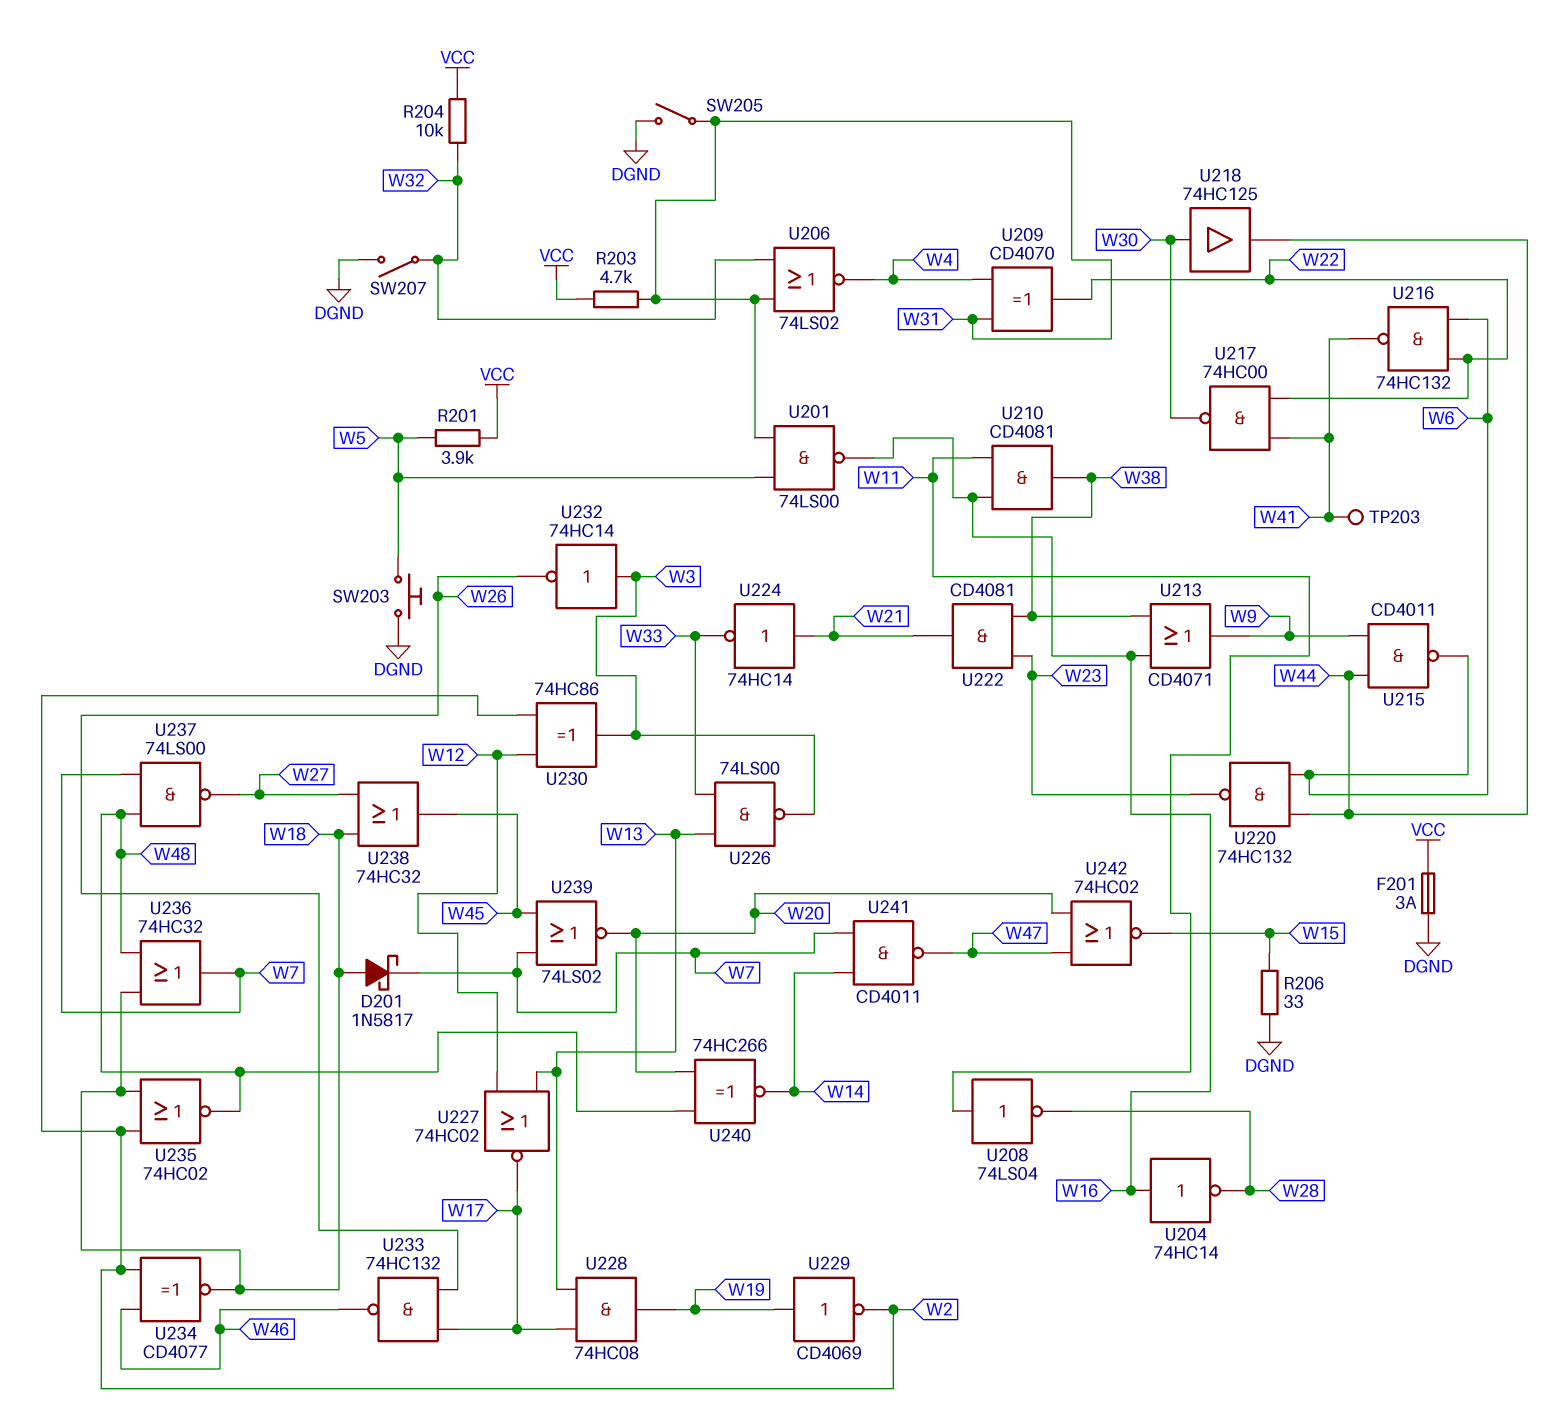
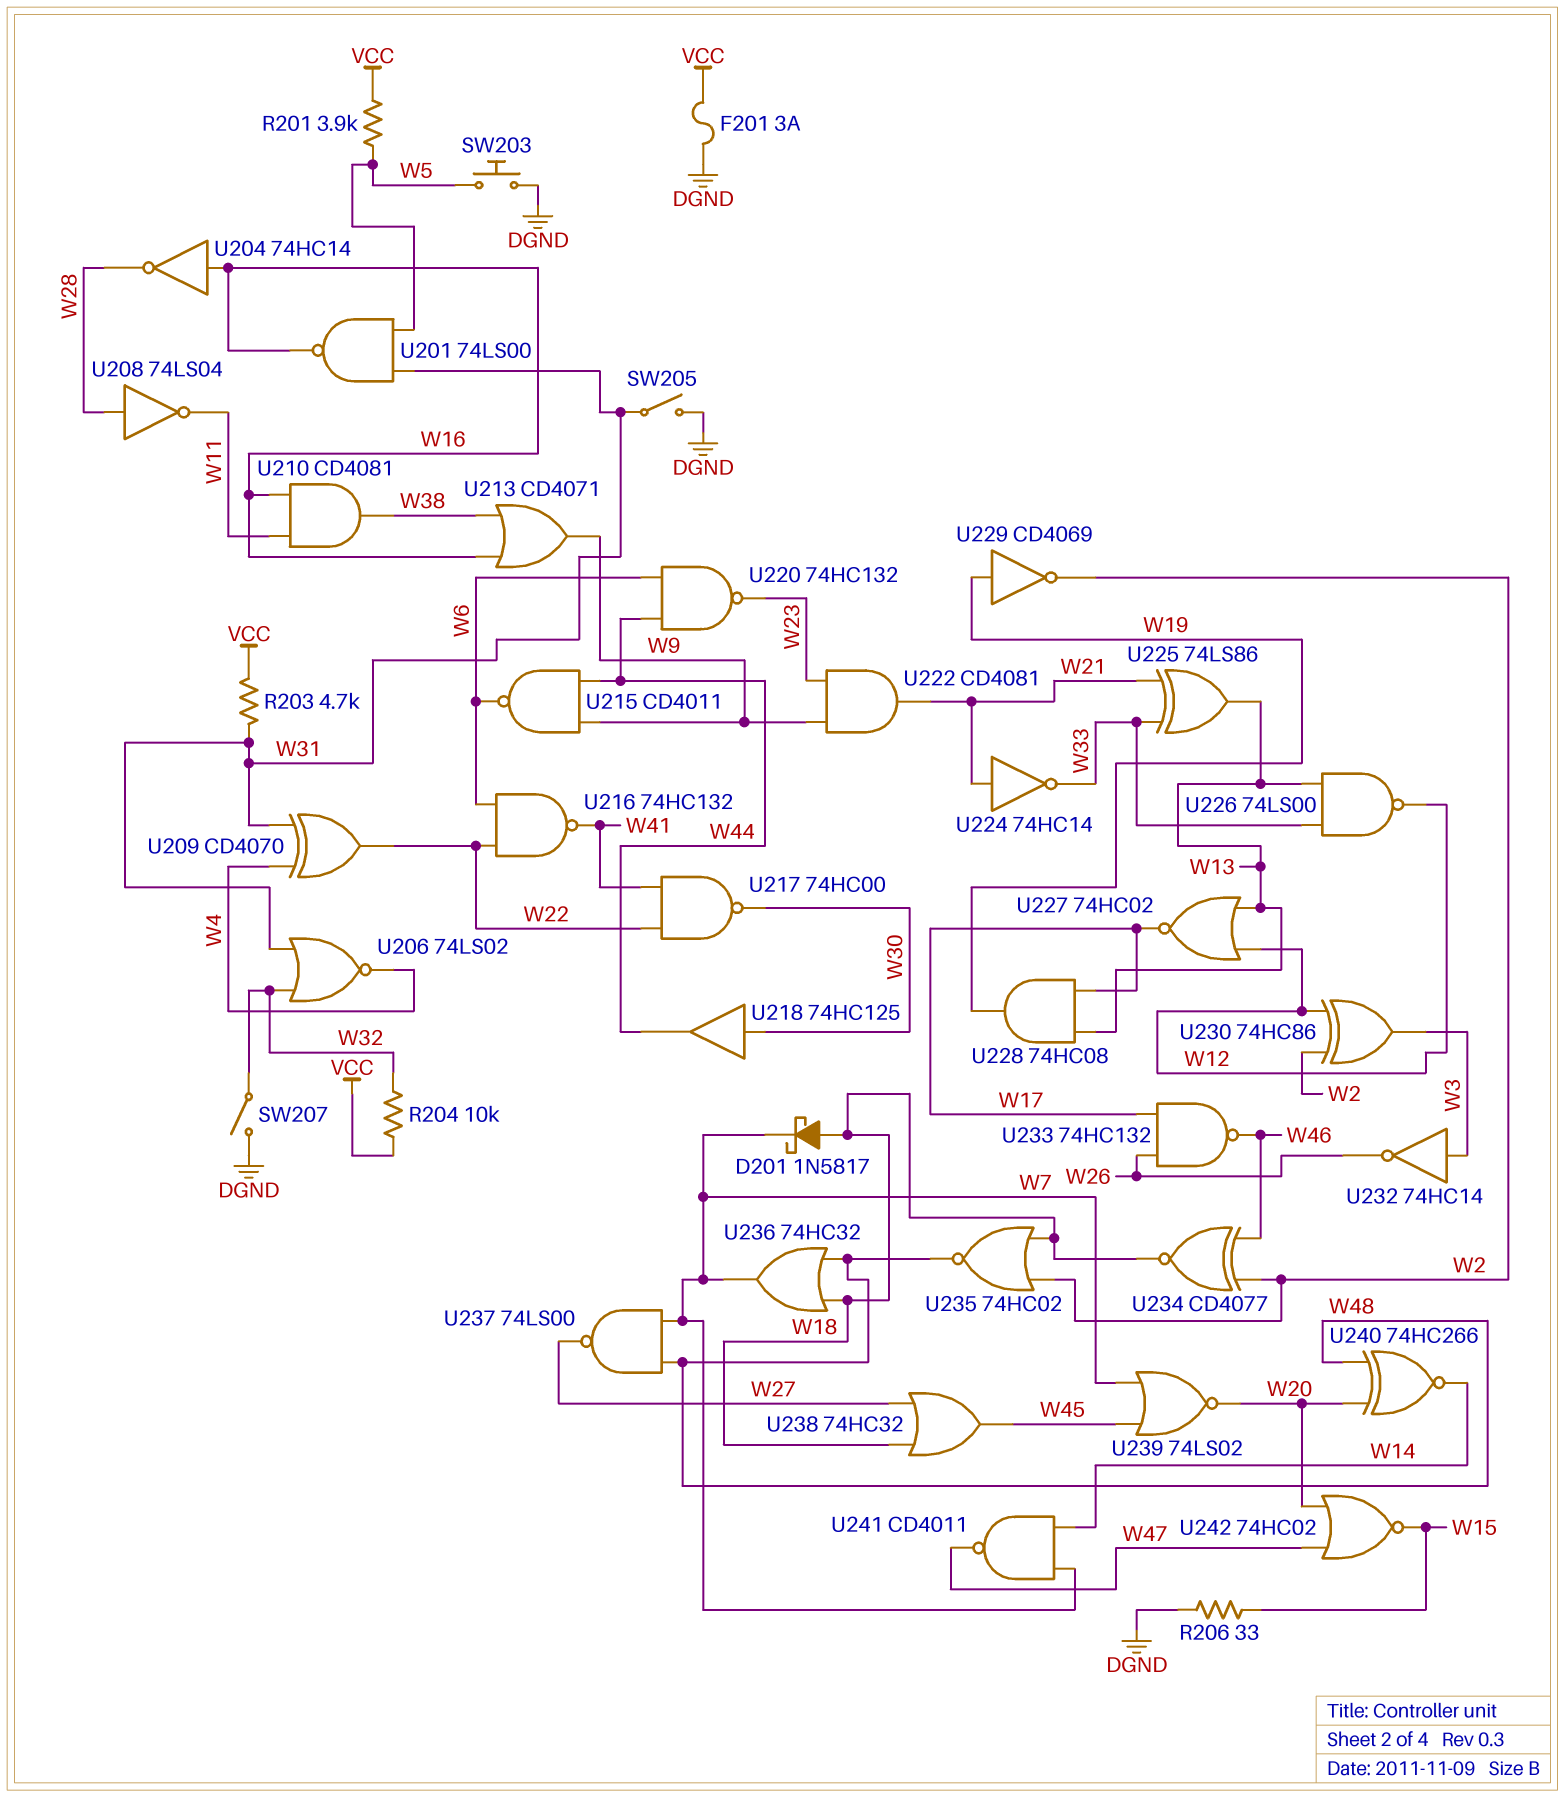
TP203: test point (W41) -> none
U208: NOT 74LS04 (in W11, out W28) -> NOT 74LS04 (in W28, out W11)
U222: AND CD4081 (in W23, in W38, out W21) -> AND CD4081 (in W9, in W23, out W21)
U225: none -> XOR 74LS86 (in W21, in W33, out W13)
U226: NAND 74LS00 (in W13, in W33, out W3) -> NAND 74LS00 (in W13, in W33, out W12)

